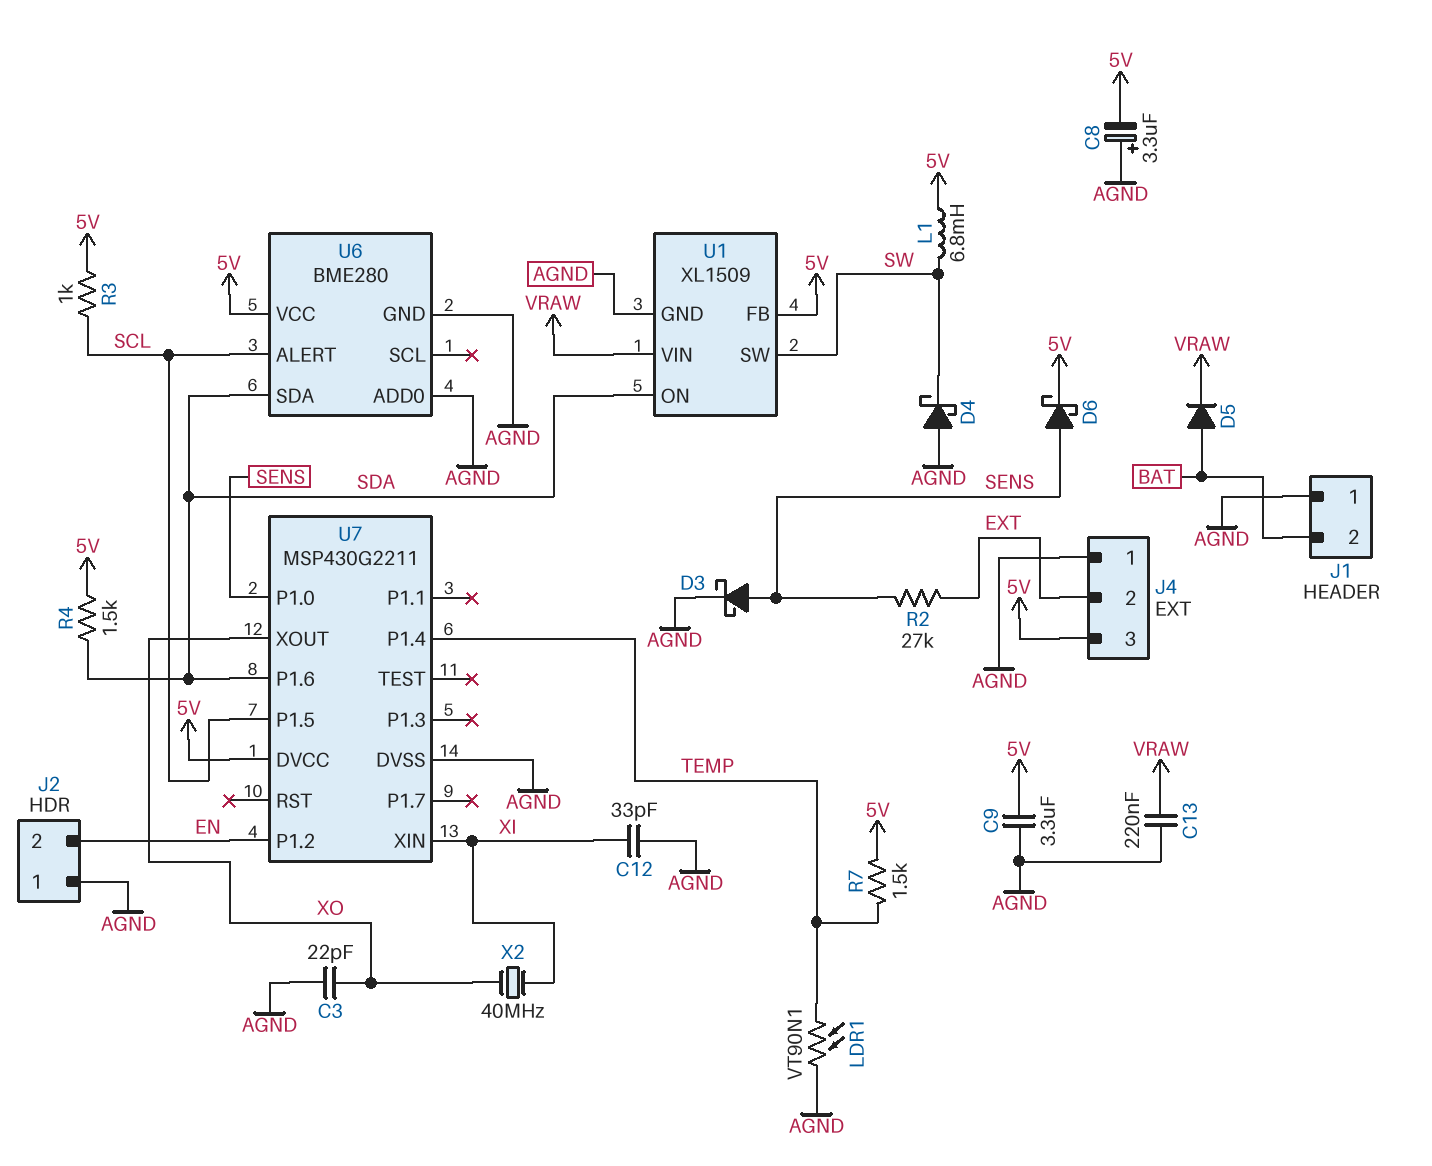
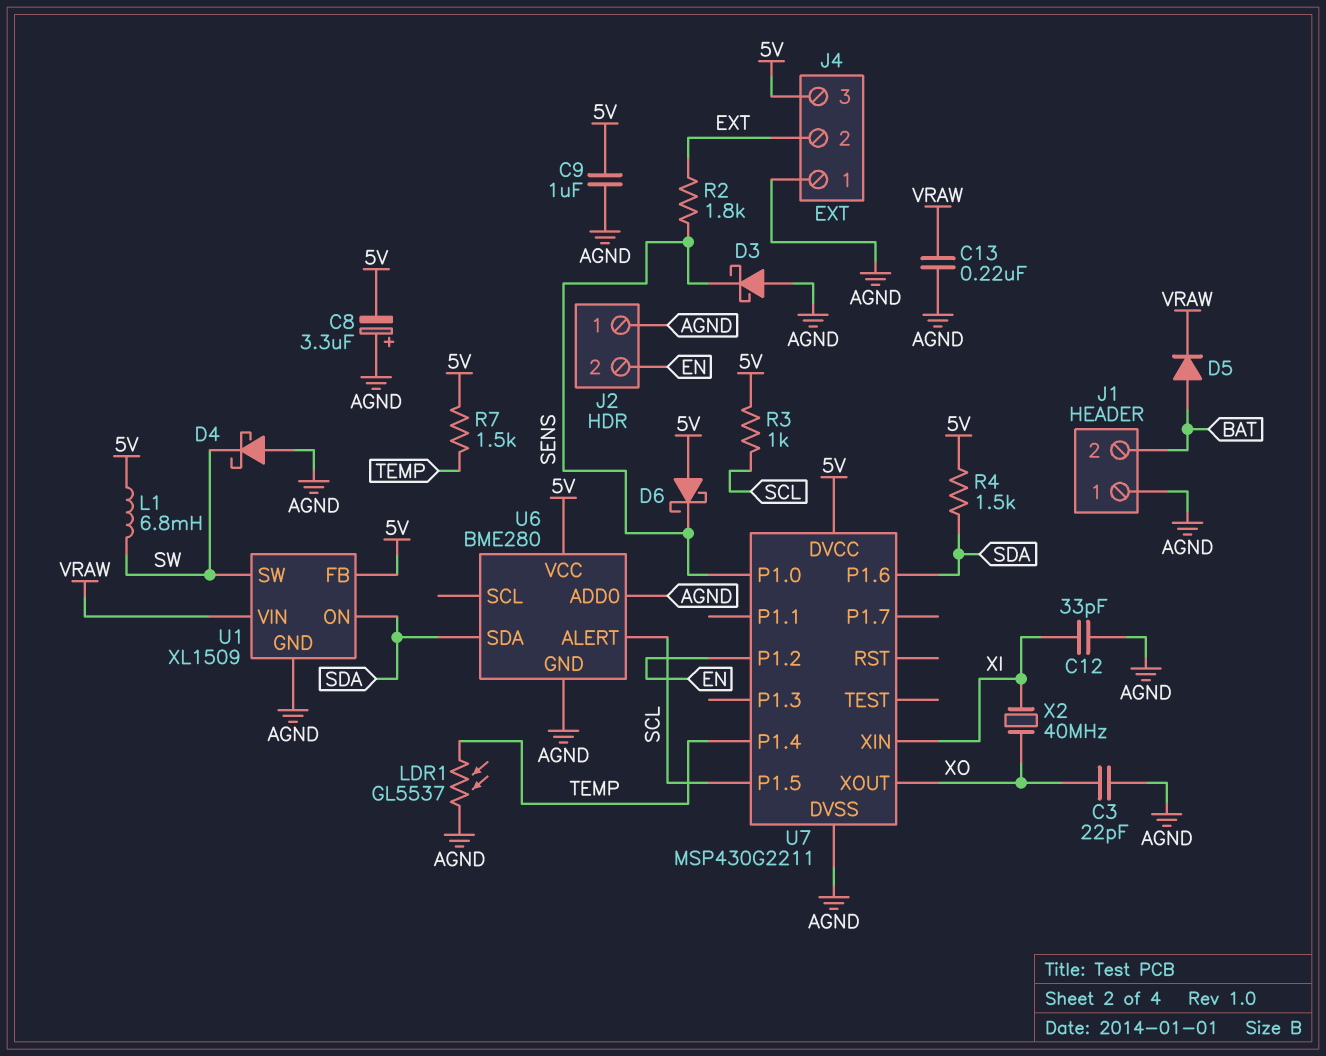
C9: 3.3uF (5V, AGND) -> 1uF (5V, AGND)
D3: schottky (A SENS, K AGND) -> schottky (A AGND, K SENS)
D6: schottky (A SENS, K 5V) -> schottky (A 5V, K SENS)
LDR1: VT90N1 (AGND, TEMP) -> GL5537 (AGND, TEMP)
R2: 27k (EXT, SENS) -> 1.8k (EXT, SENS)

